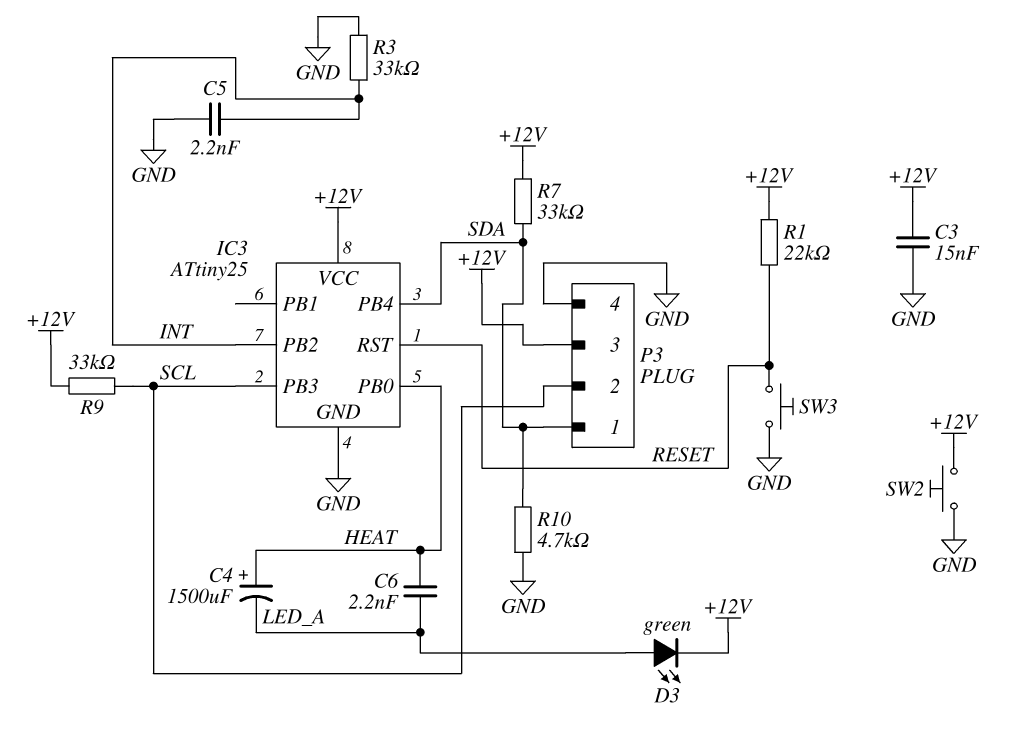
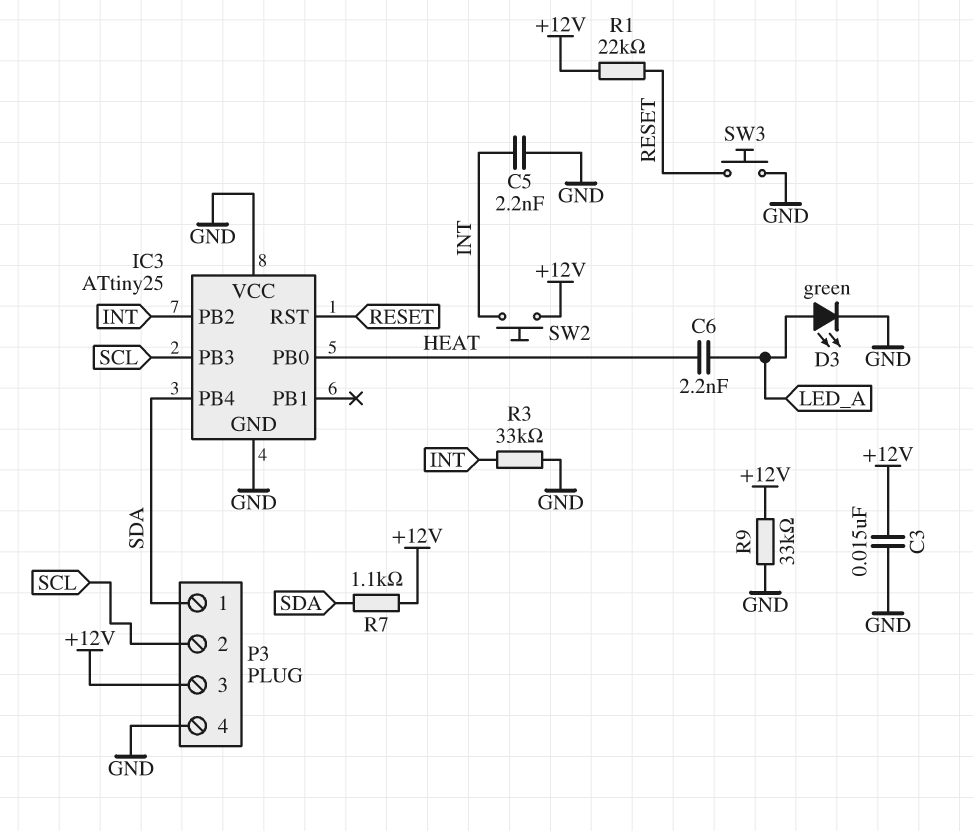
C4: 1500uF (plus HEAT, minus LED_A) -> none
D3: LED green (A LED_A, K +12V) -> LED green (A LED_A, K GND)
IC3 pin VCC: +12V -> GND
R7: 33k (+12V, SDA) -> 1.1k (+12V, SDA)
R9: 33k (+12V, SCL) -> 33k (+12V, GND)
R10: 4.7k (GND, SDA) -> none
SW2: button (+12V, GND) -> button (+12V, INT)

